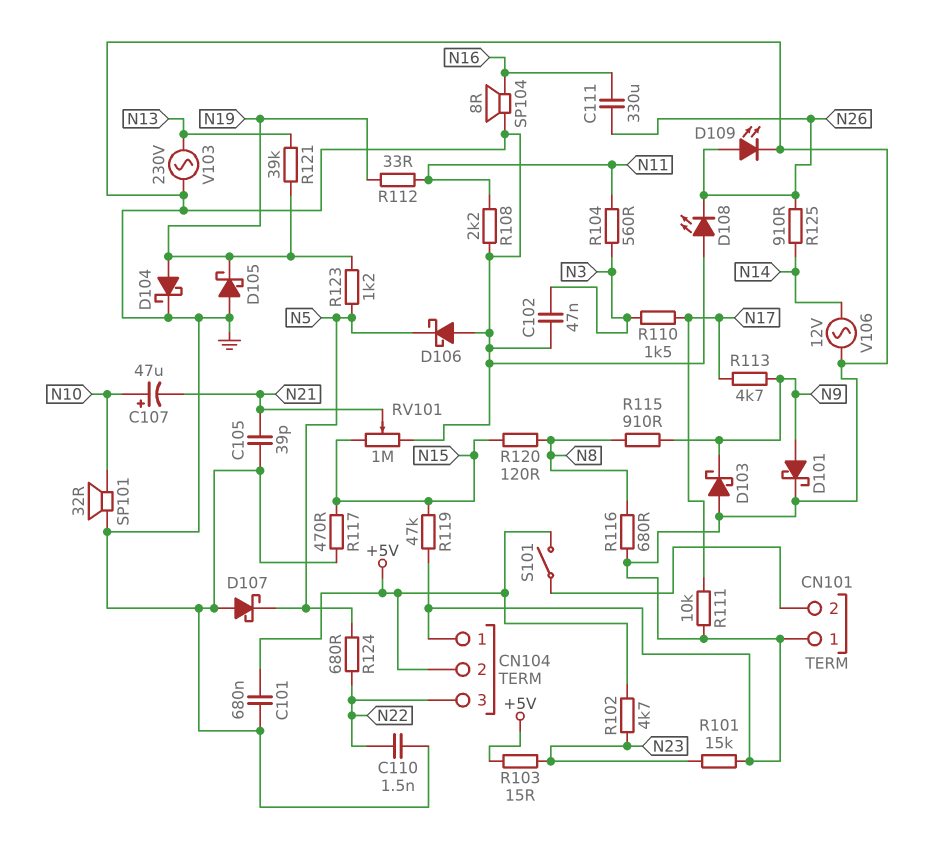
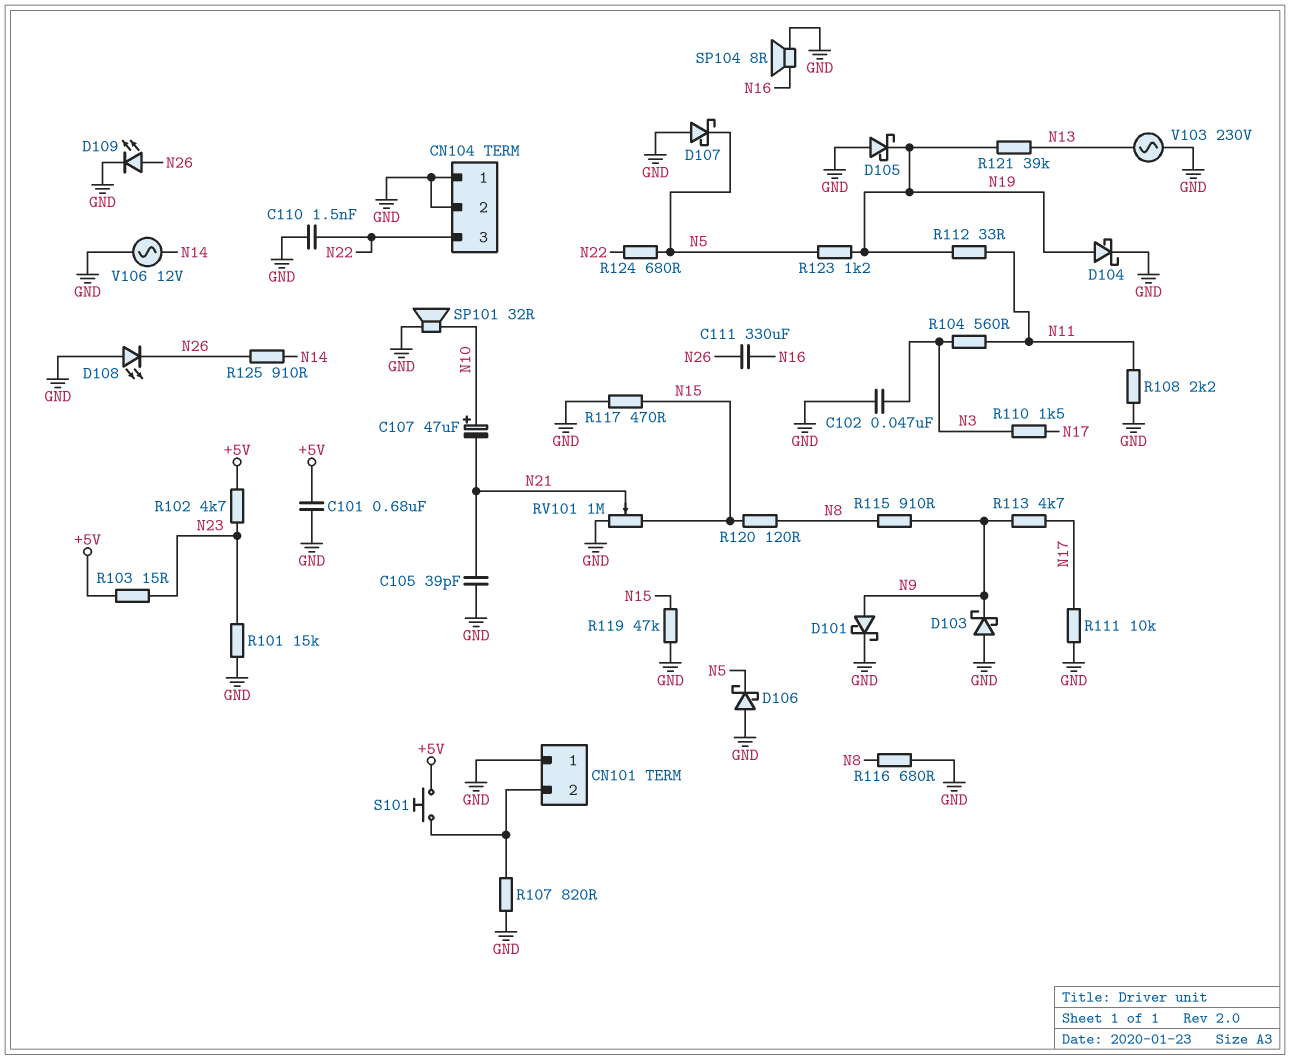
CN104 pin 2: +5V -> GND
R107: none -> 820 (CN101/2, GND)
S101: switch (+5V, CN101/2) -> button (+5V, CN101/2)

